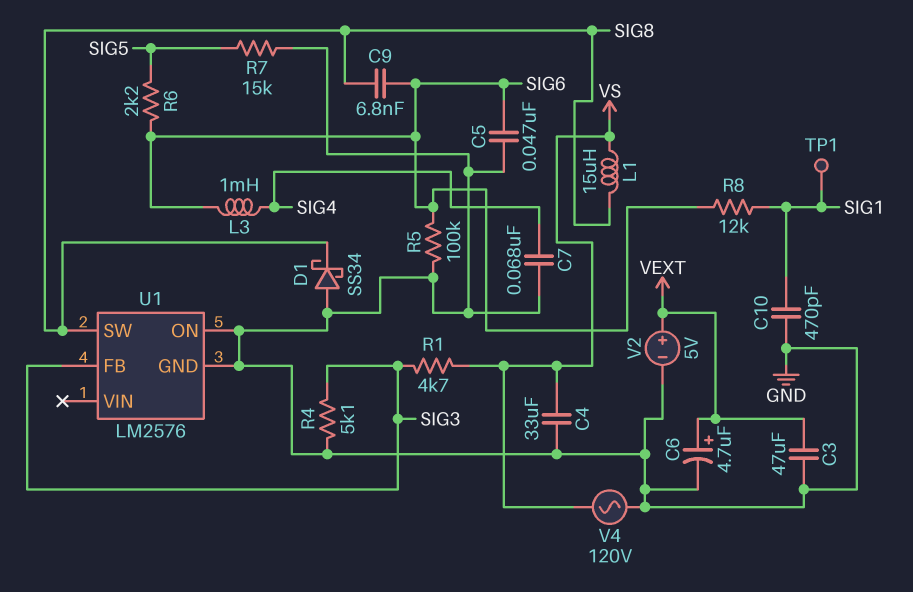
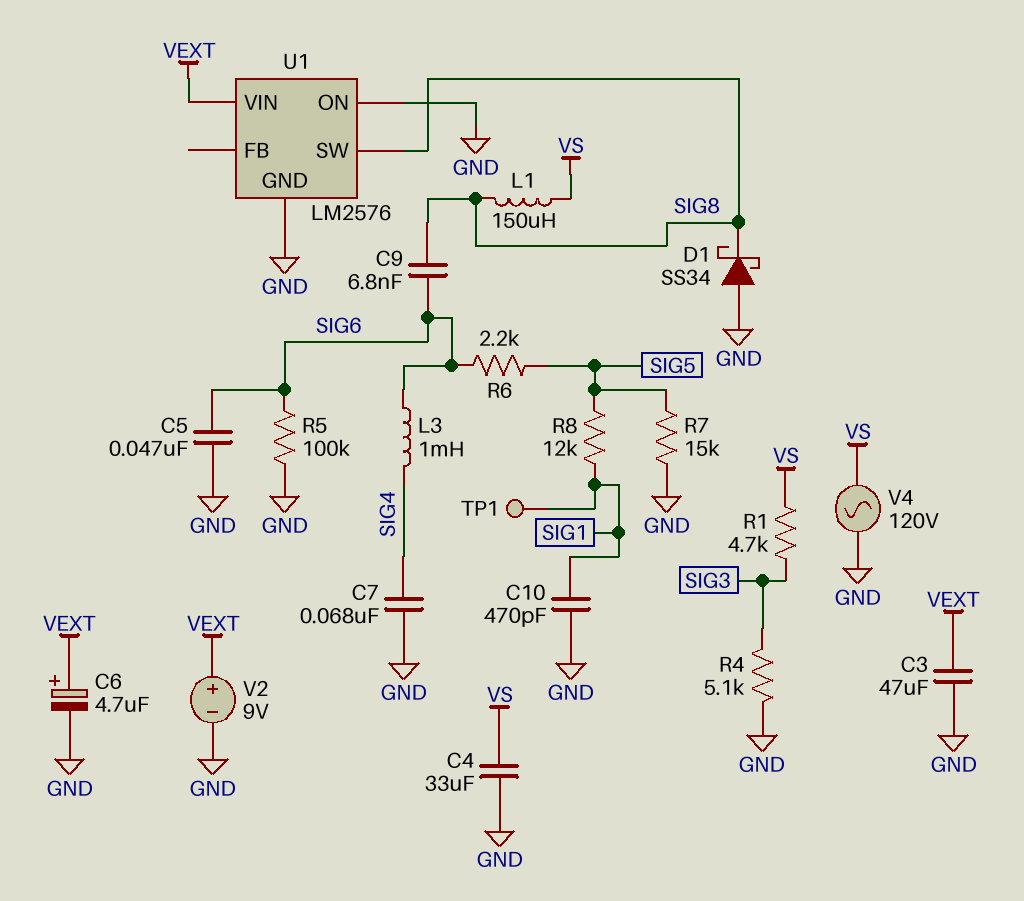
L1: 15uH (SIG8, VS) -> 150uH (SIG8, VS)
R8: 12k (SIG1, SIG6) -> 12k (SIG1, SIG5)
U1 pin FB: SIG3 -> none
U1 pin VIN: none -> VEXT
V2: 5V (plus VEXT, minus GND) -> 9V (plus VEXT, minus GND)

